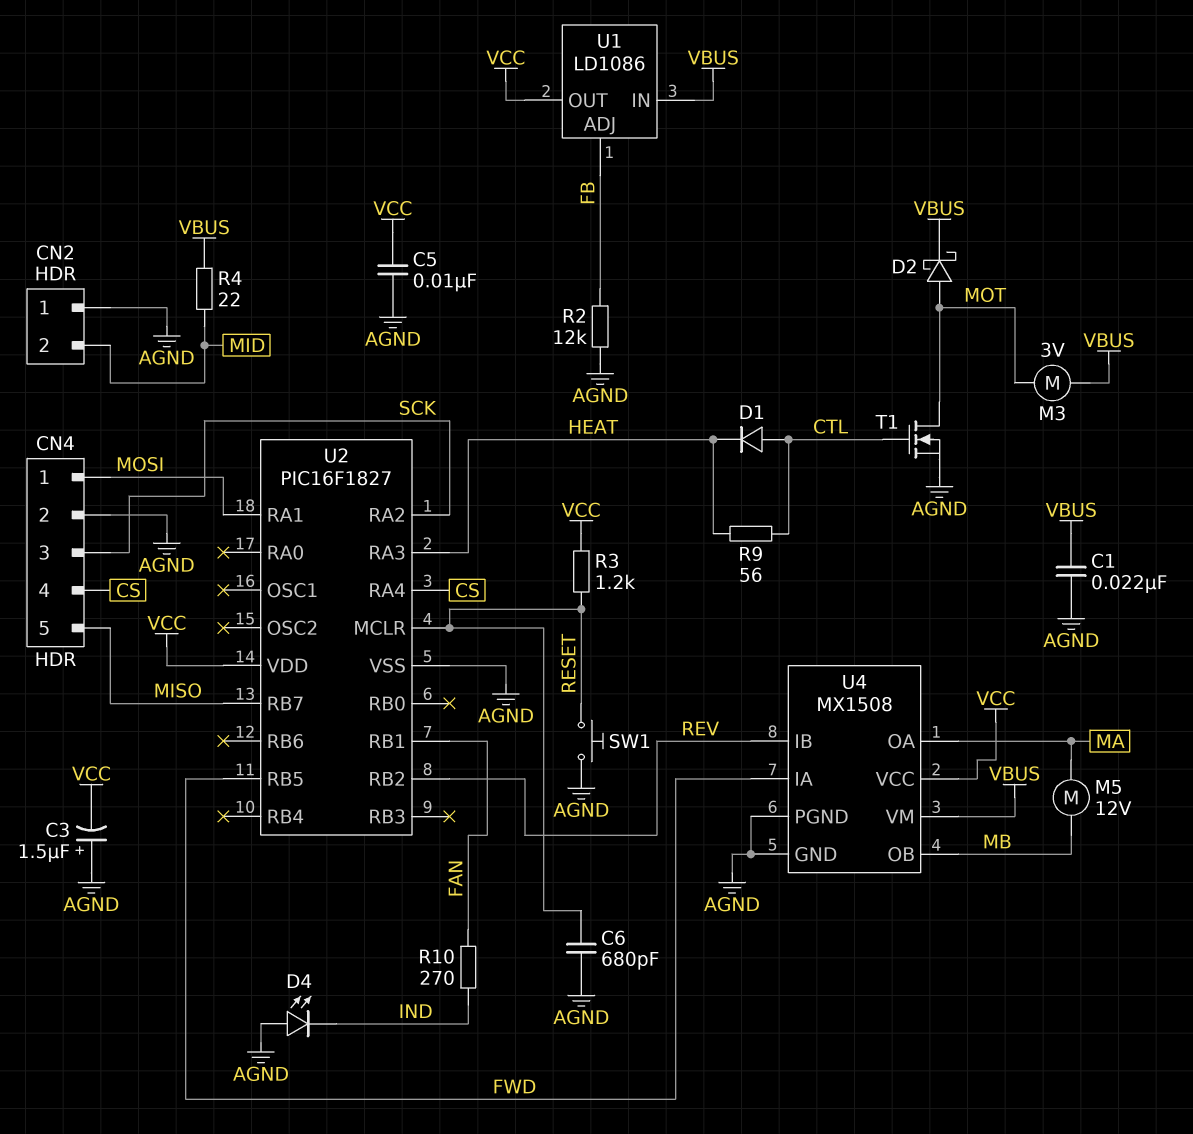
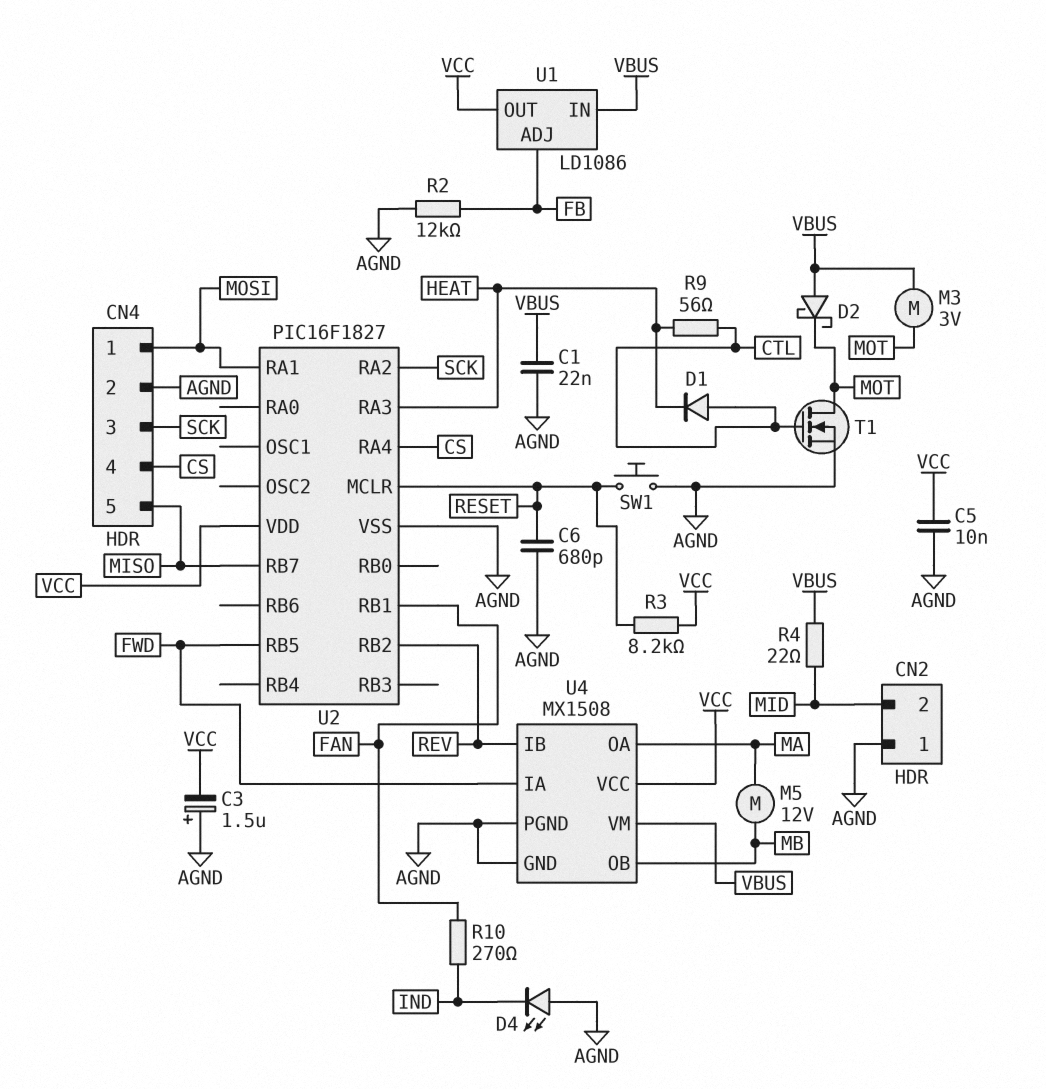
D2: schottky (A MOT, K VBUS) -> schottky (A VBUS, K MOT)
R3: 1.2k (RESET, VCC) -> 8.2k (RESET, VCC)

